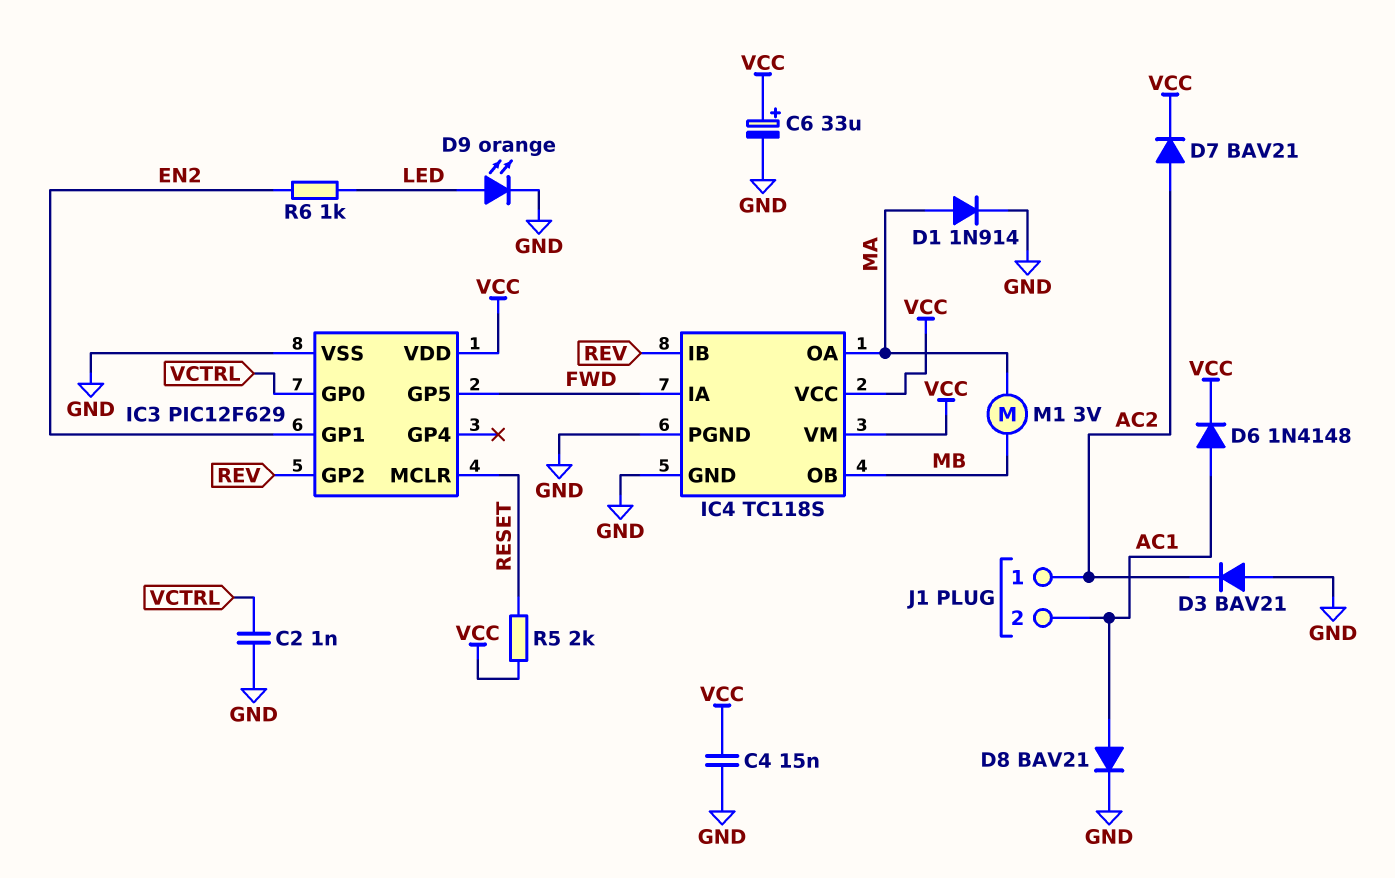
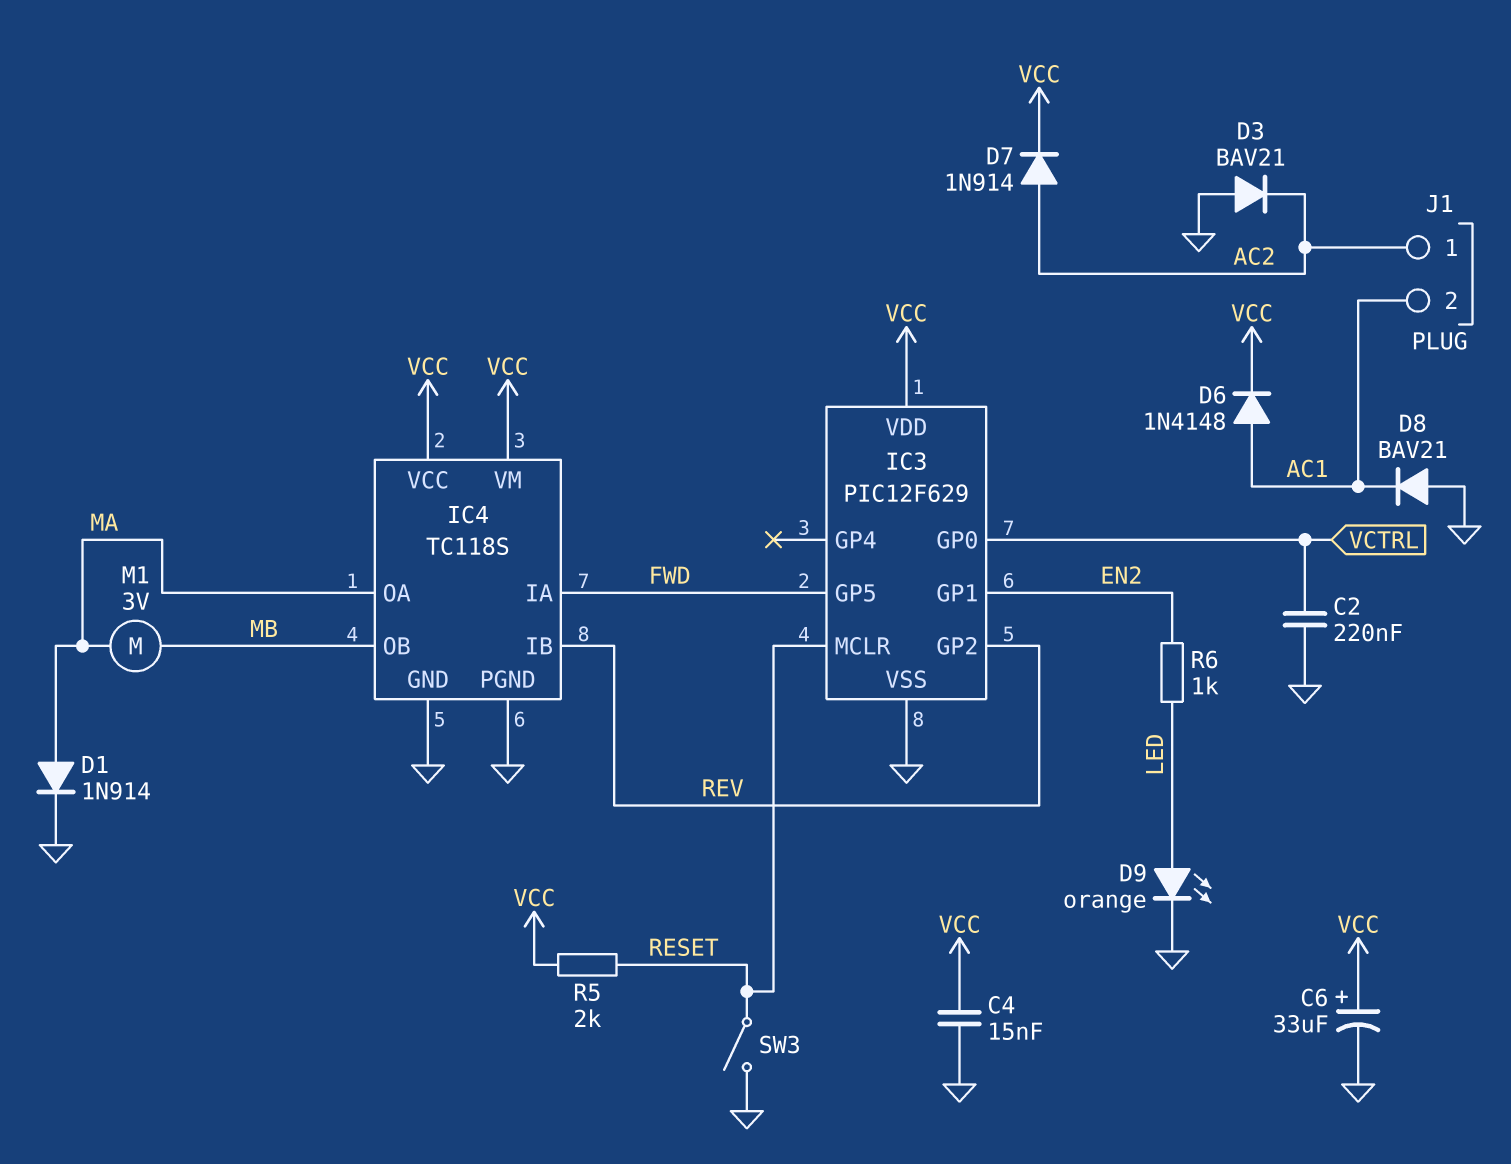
C2: 1nF (GND, VCTRL) -> 220nF (GND, VCTRL)
D7: diode BAV21 (A AC2, K VCC) -> diode 1N914 (A AC2, K VCC)
D8: diode BAV21 (A AC1, K GND) -> diode BAV21 (A GND, K AC1)
SW3: none -> switch (GND, RESET)

